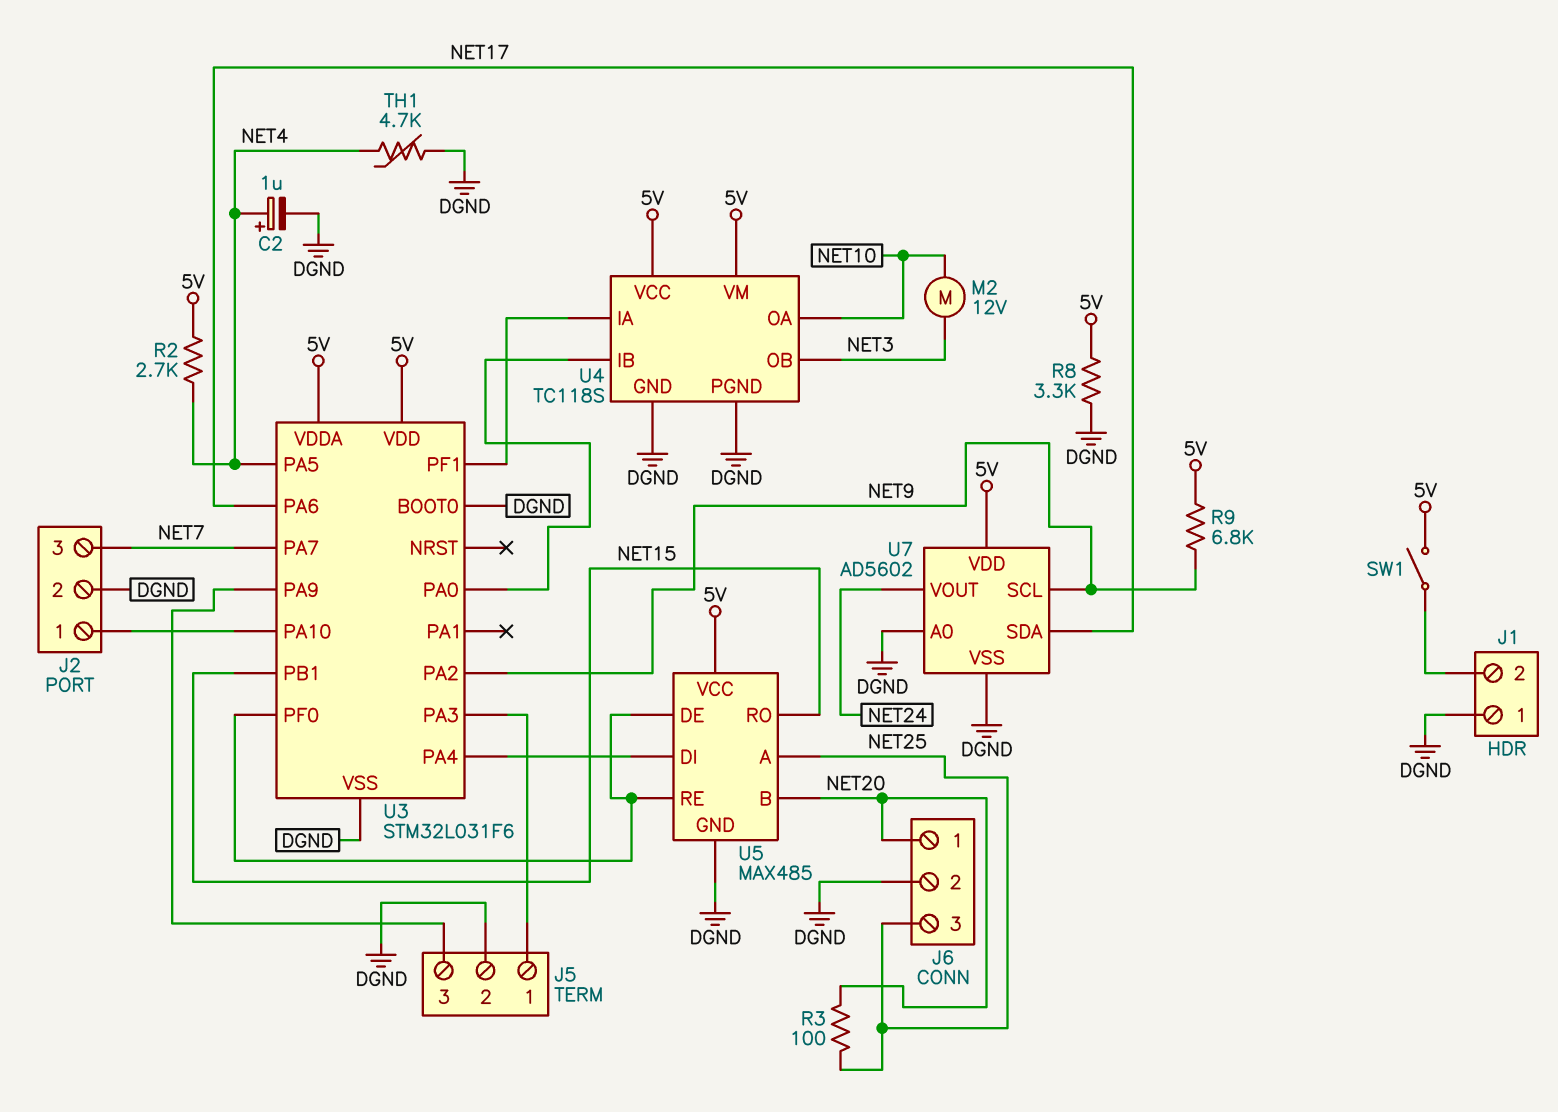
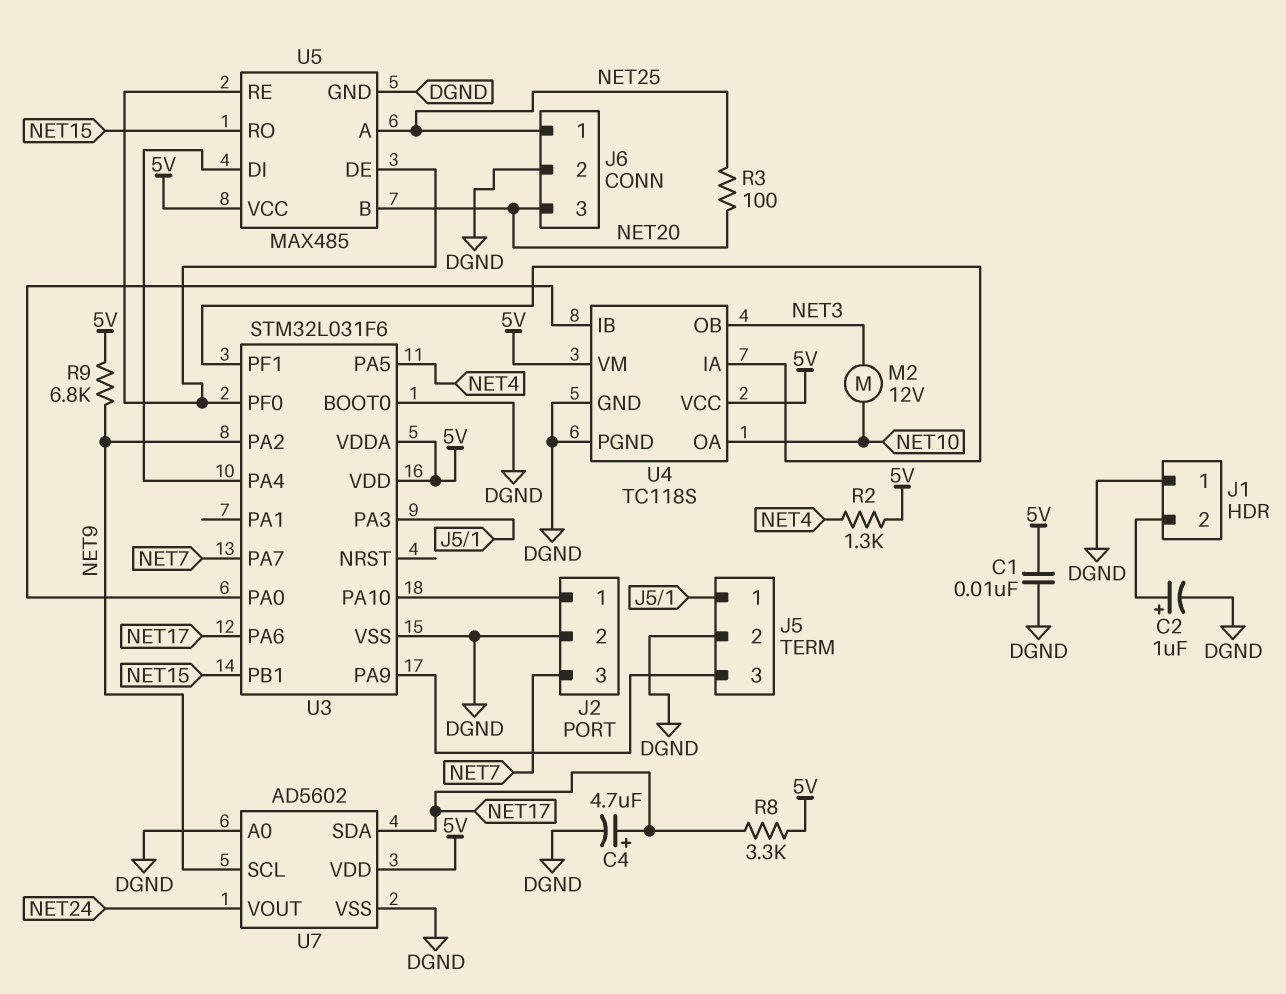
C1: none -> 10nF (5V, DGND)
C2: 1uF (plus NET4, minus DGND) -> 1uF (plus J1/2, minus DGND)
C4: none -> 4.7uF (plus NET17, minus DGND)
J6 pin 1: NET20 -> NET25
J6 pin 3: NET25 -> NET20
R2: 2.7k (5V, NET4) -> 1.3k (5V, NET4)
R8: 3.3k (5V, DGND) -> 3.3k (5V, NET17)
SW1: switch (5V, J1/2) -> none
TH1: 4.7k (DGND, NET4) -> none

